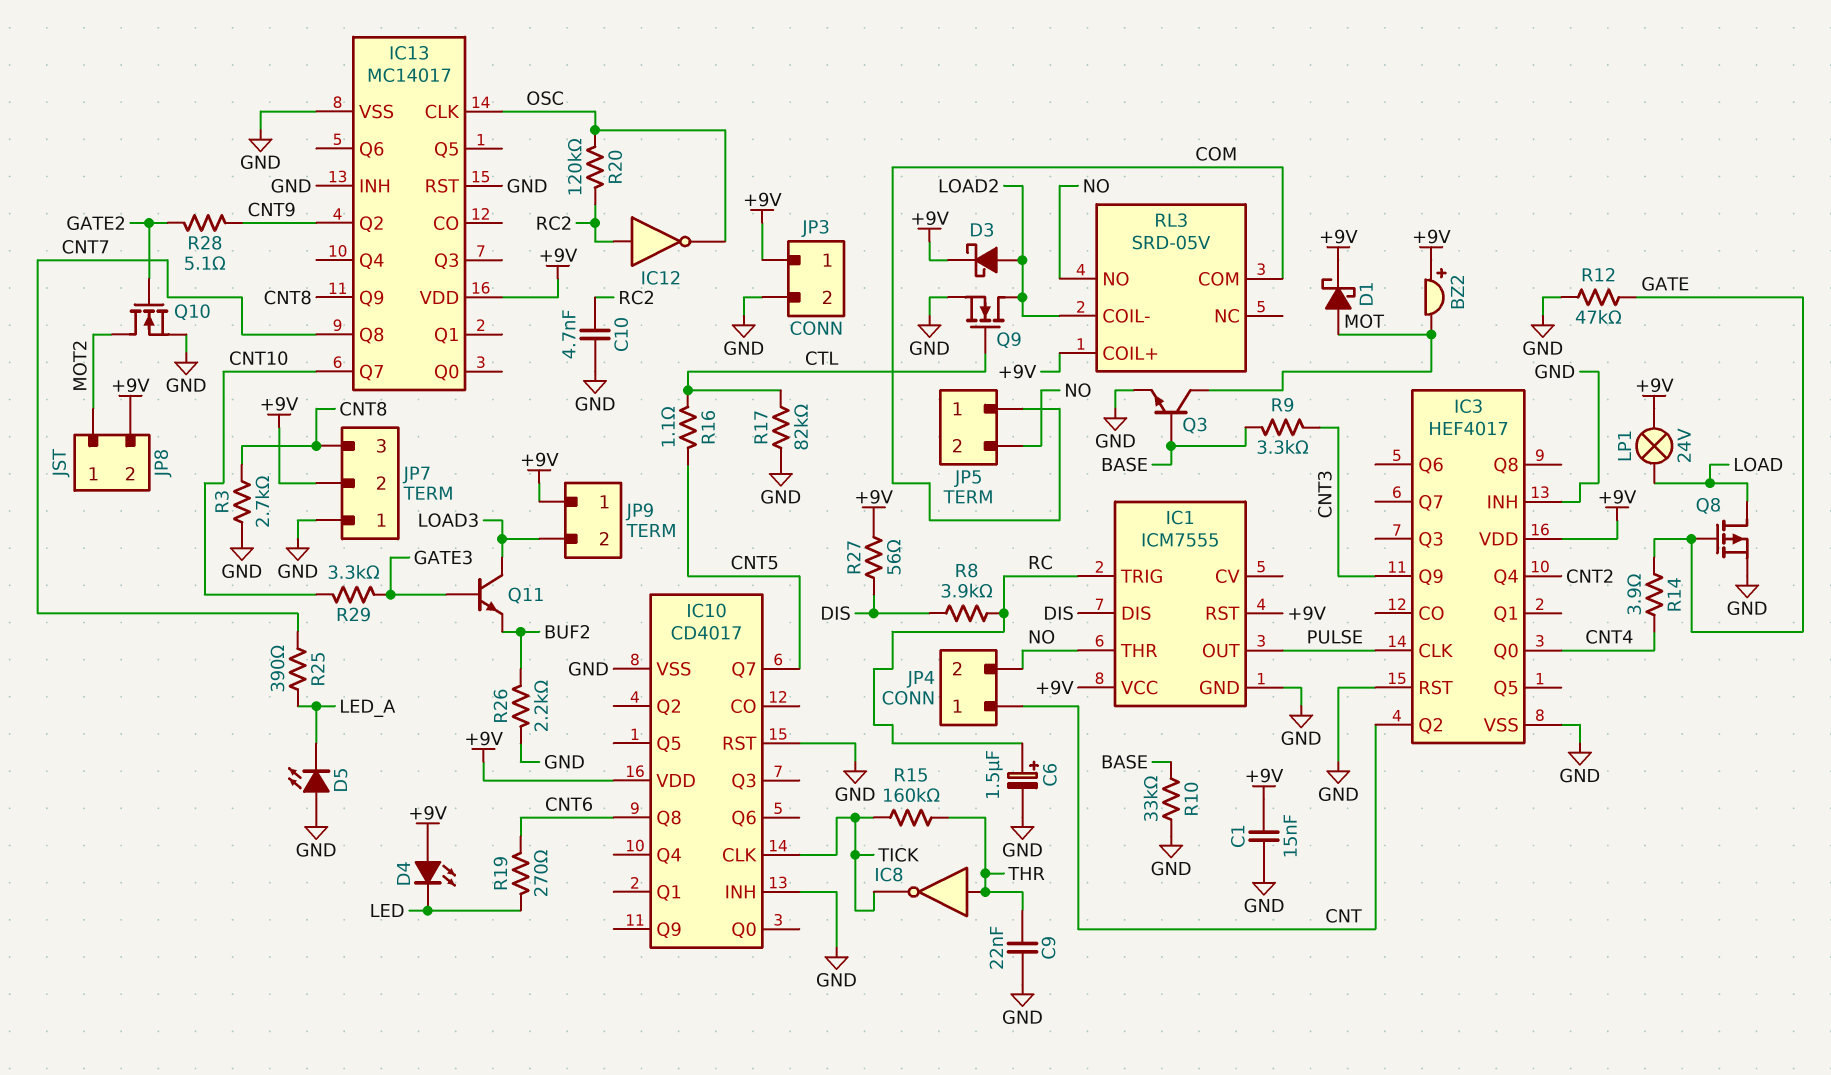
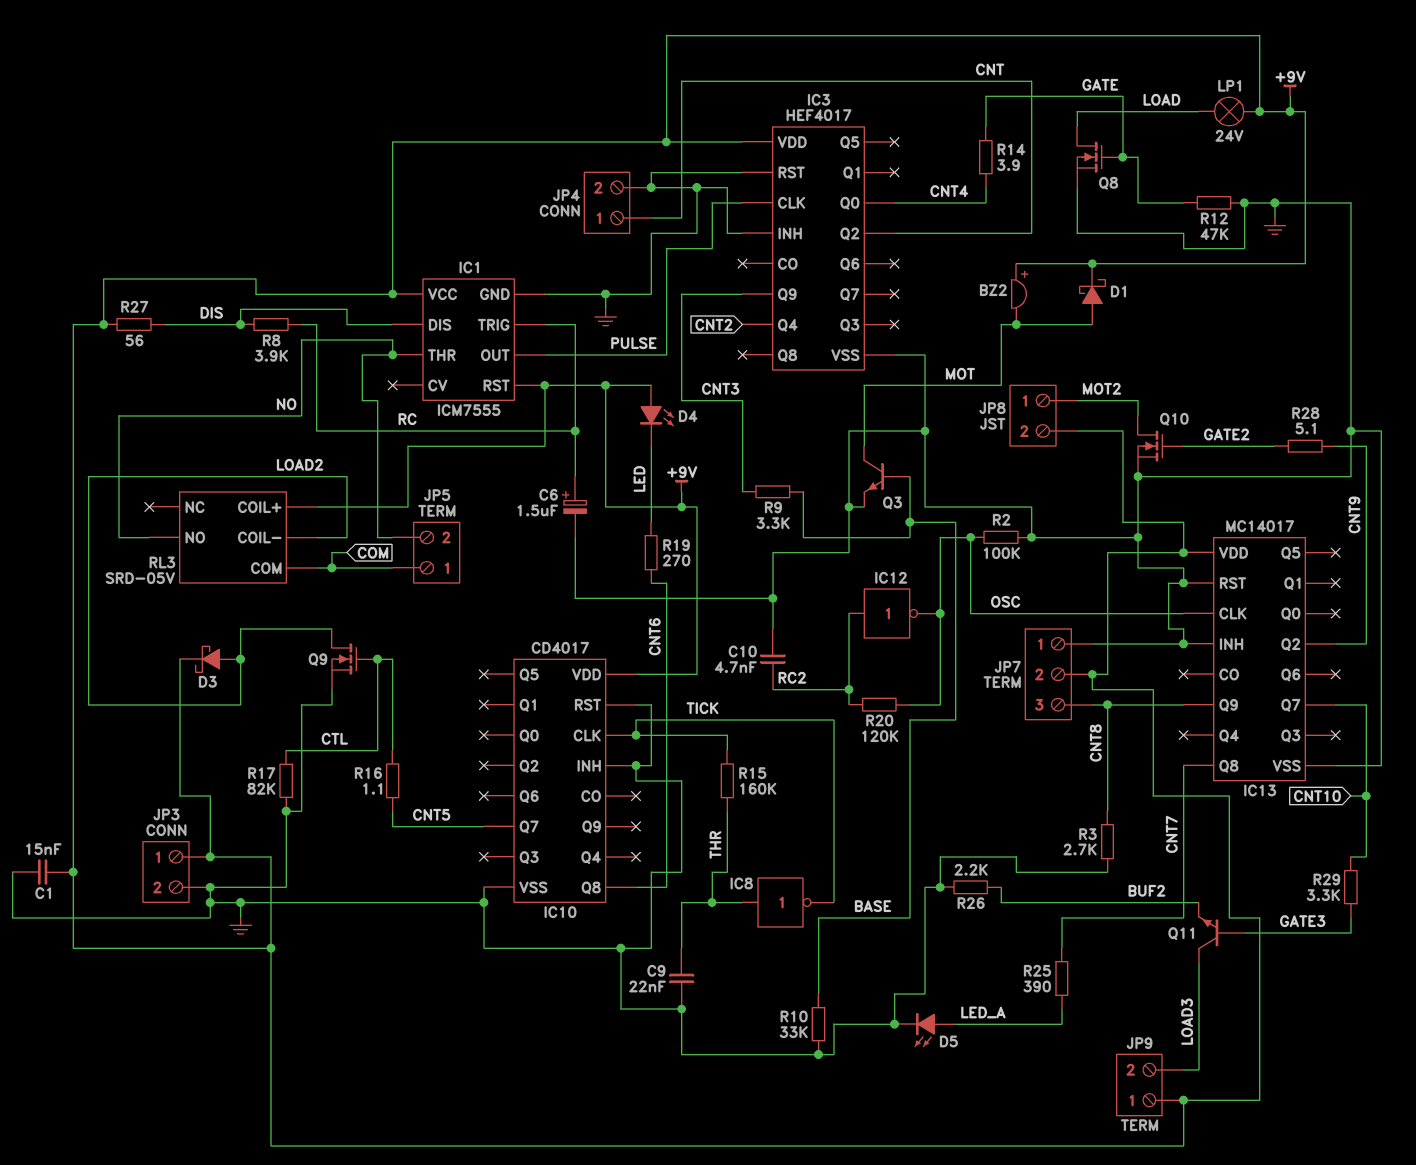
D5: LED (A GND, K LED_A) -> LED (A LED_A, K GND)
JP4 pin 2: NO -> GND
Q8: PMOS (G GATE, D LOAD, S GND) -> NMOS (G GATE, D LOAD, S GND)
R2: none -> 100k (GND, OSC)

